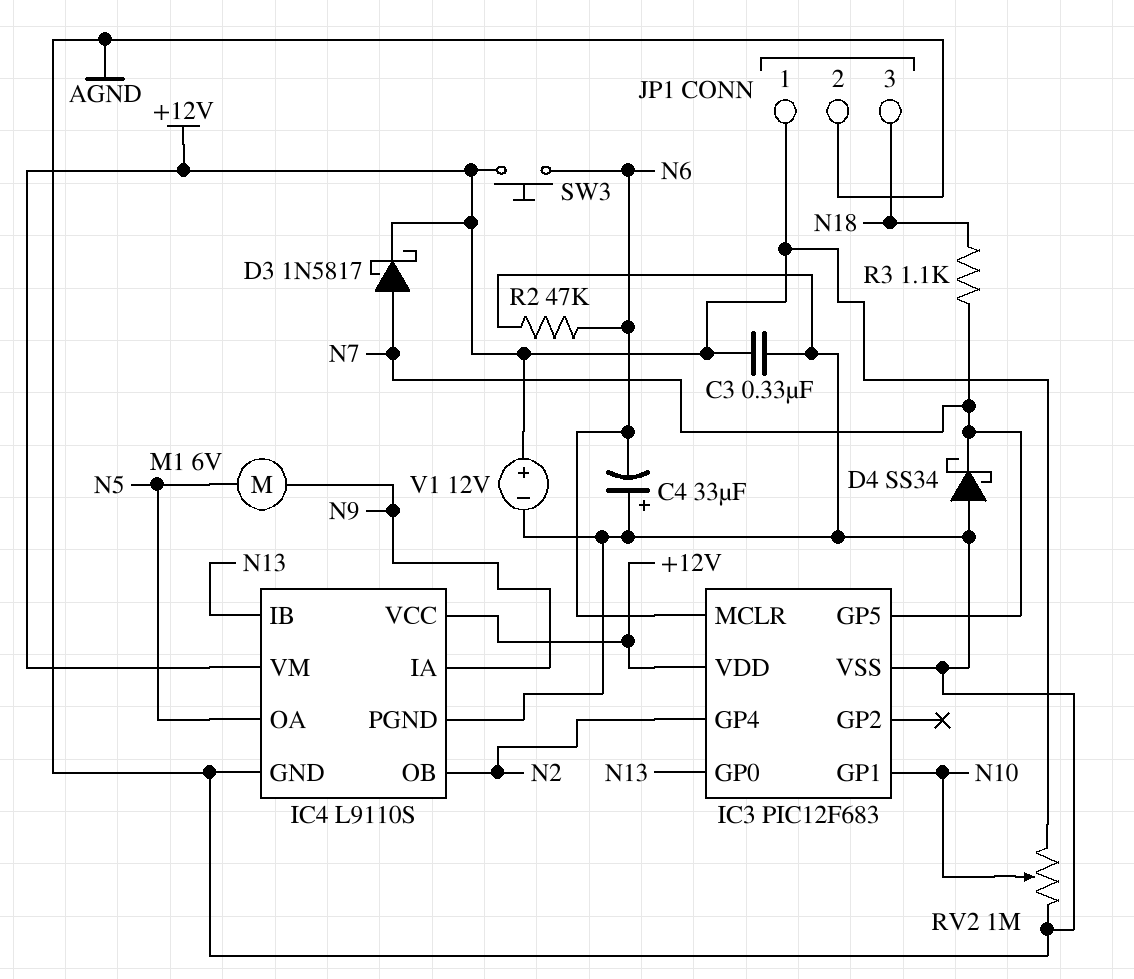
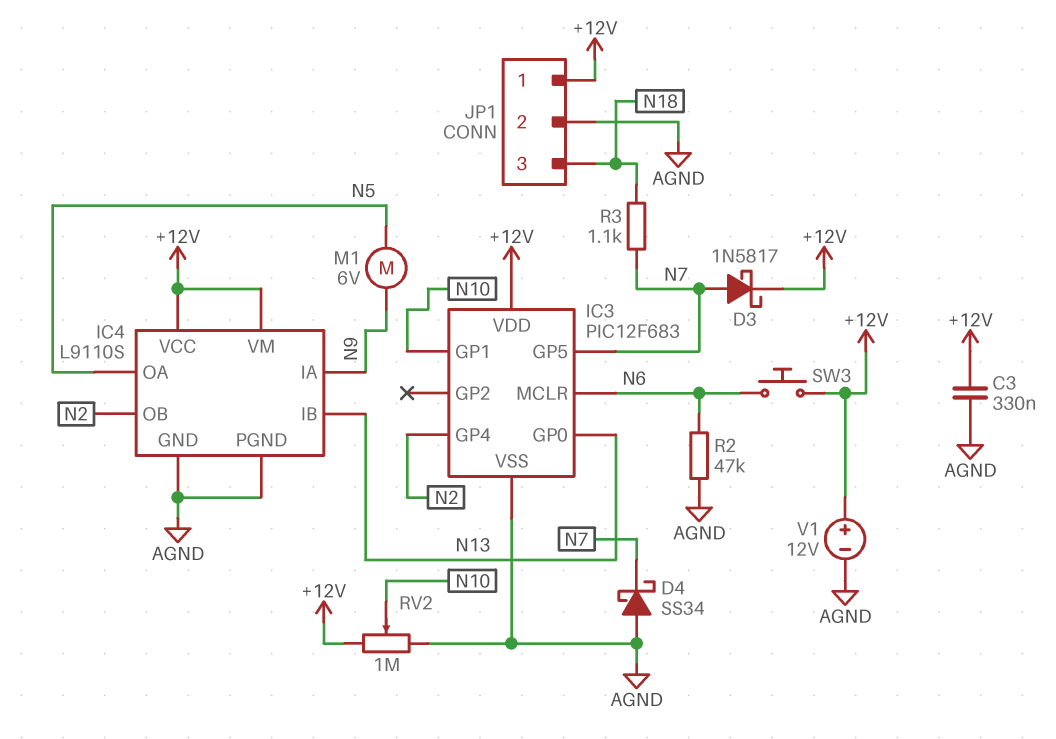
C4: 33uF (plus AGND, minus N6) -> none

